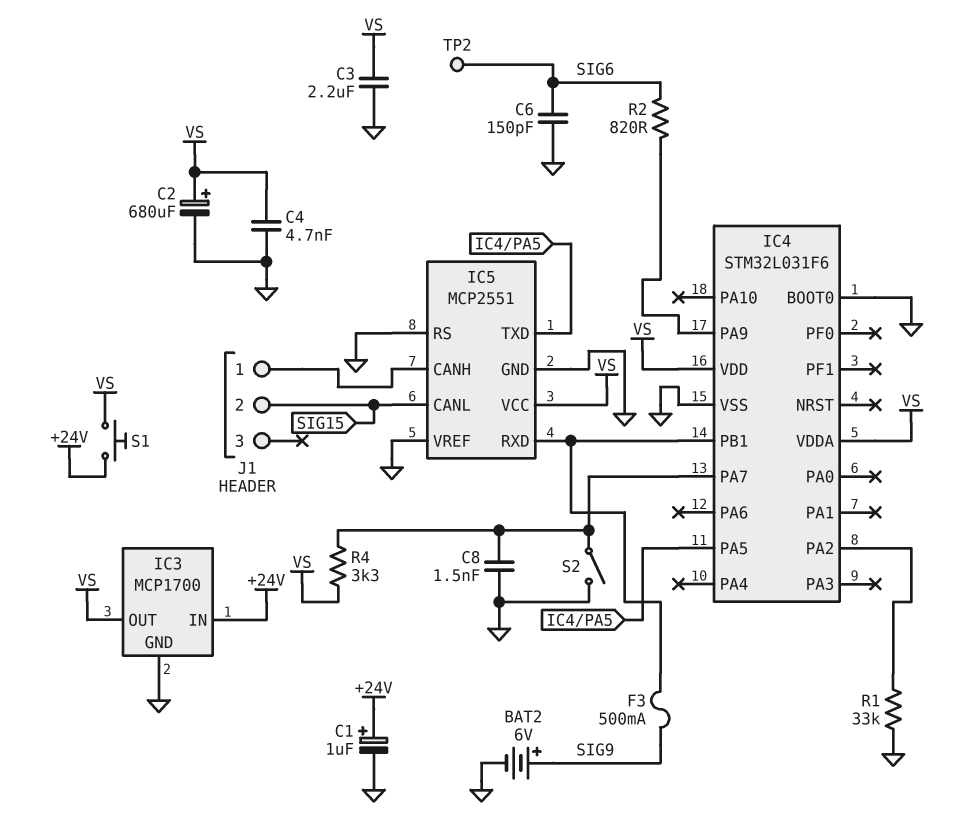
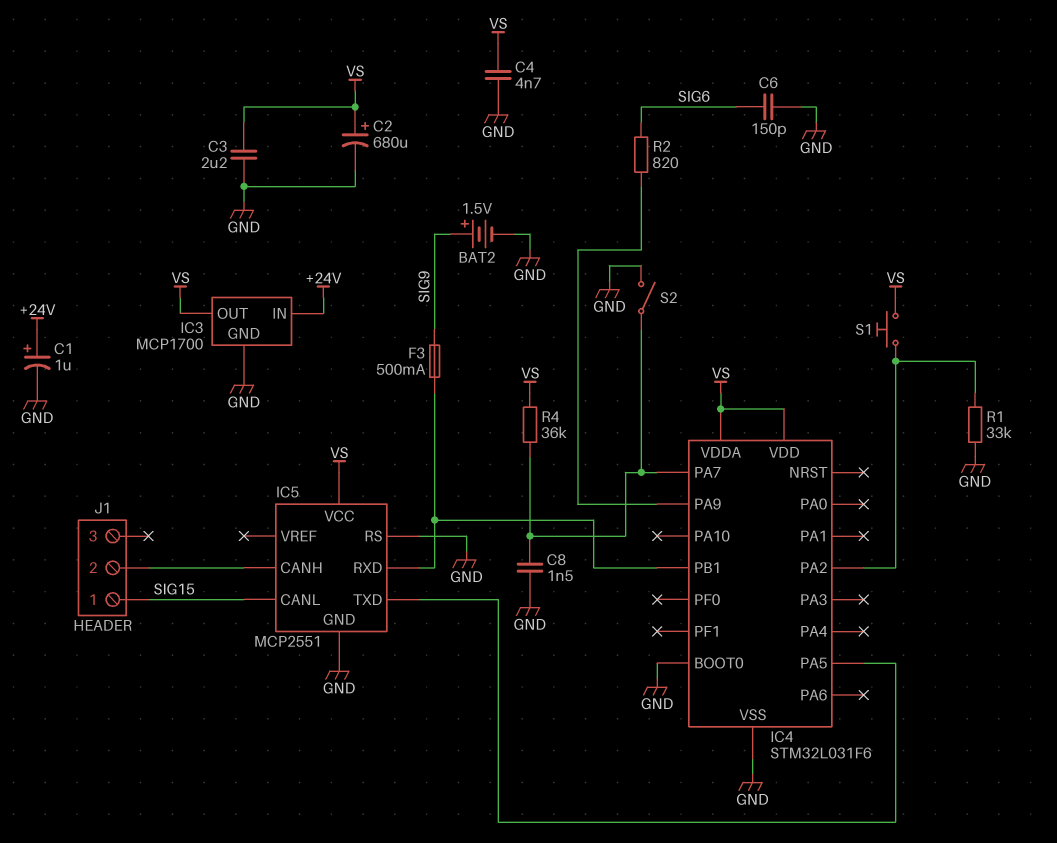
BAT2: 6V (plus SIG9, minus GND) -> 1.5V (plus SIG9, minus GND)
IC5 pin VREF: GND -> none
J1 pin 1: IC5/CANH -> SIG15
J1 pin 2: SIG15 -> IC5/CANH
R4: 3.3k (IC4/PA7, VS) -> 36k (IC4/PA7, VS)
S1: button (+24V, VS) -> button (IC4/PA2, VS)
TP2: test point (SIG6) -> none

